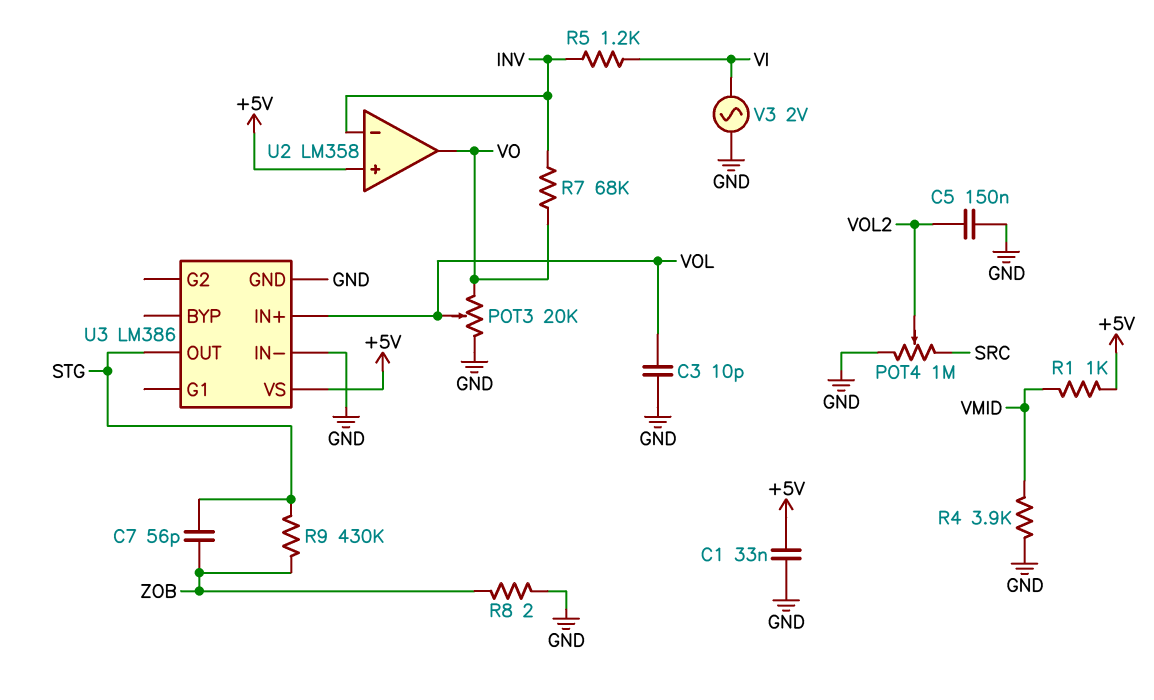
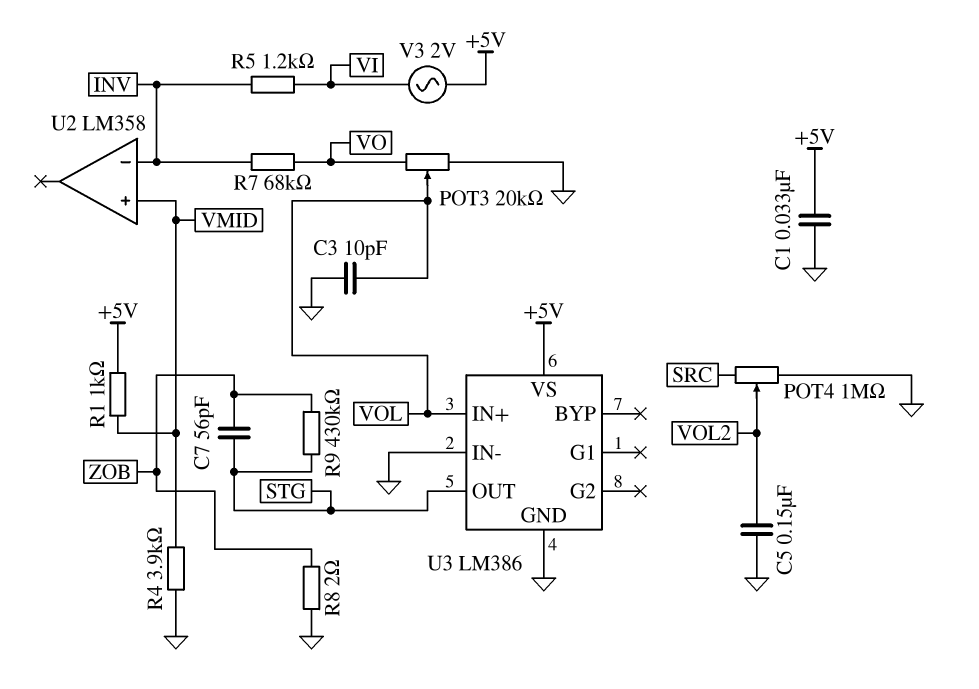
U2 pin in+: +5V -> VMID
U2 pin out: VO -> none
V3: AC 2V (GND, VI) -> AC 2V (+5V, VI)

